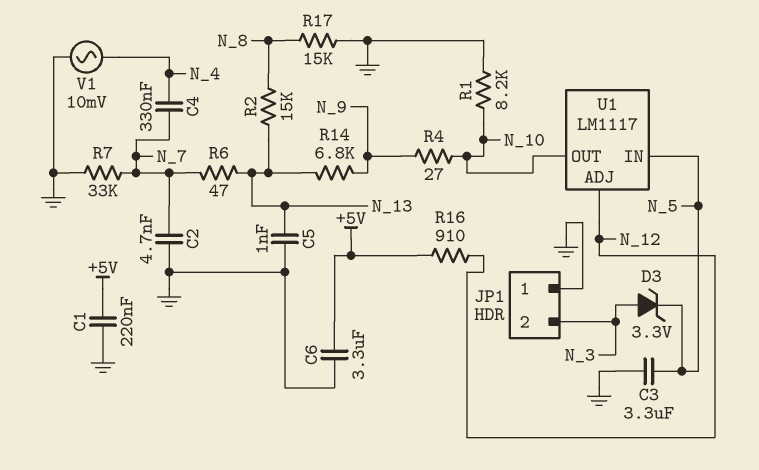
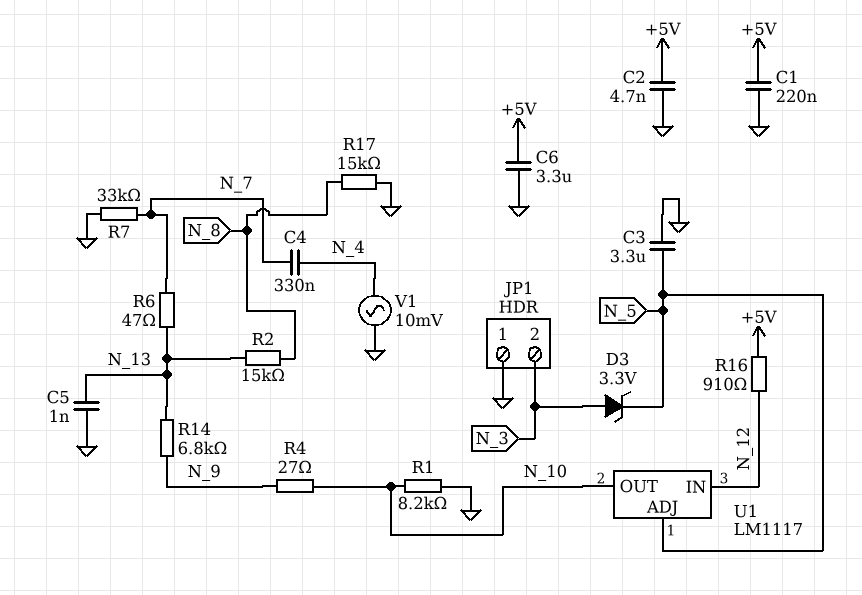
C2: 4.7nF (GND, N_7) -> 4.7nF (+5V, GND)
U1 pin ADJ: N_12 -> N_5
U1 pin IN: N_5 -> N_12

